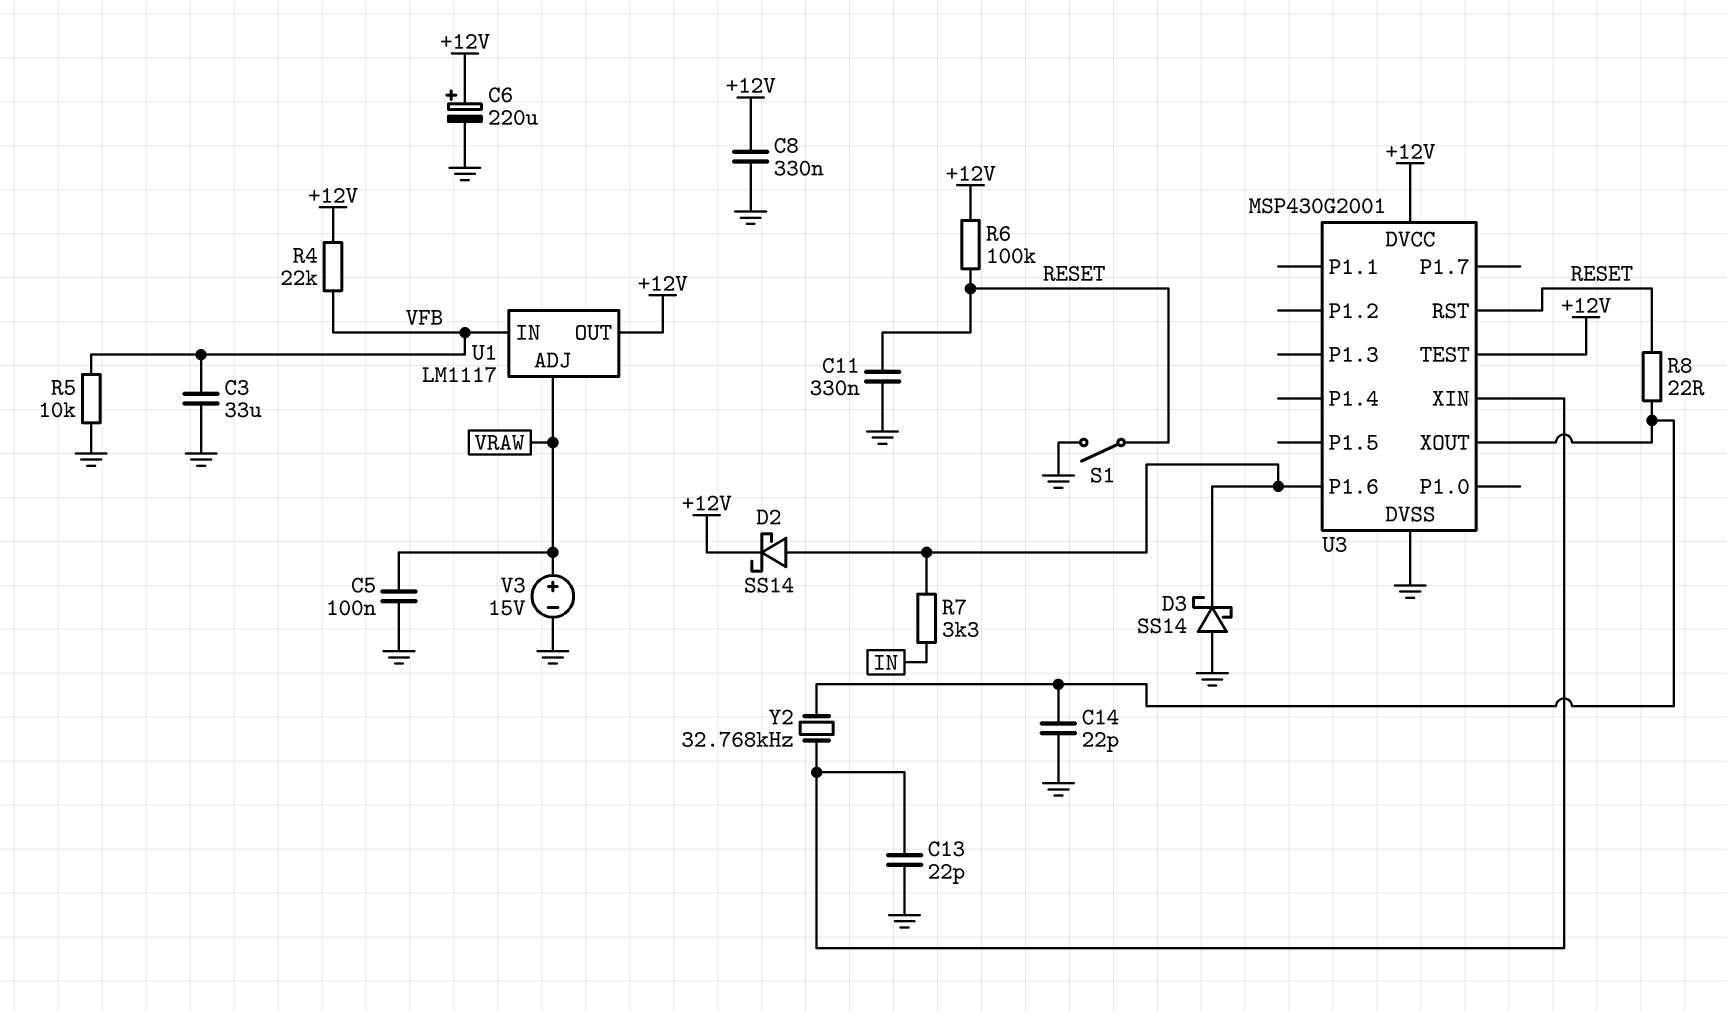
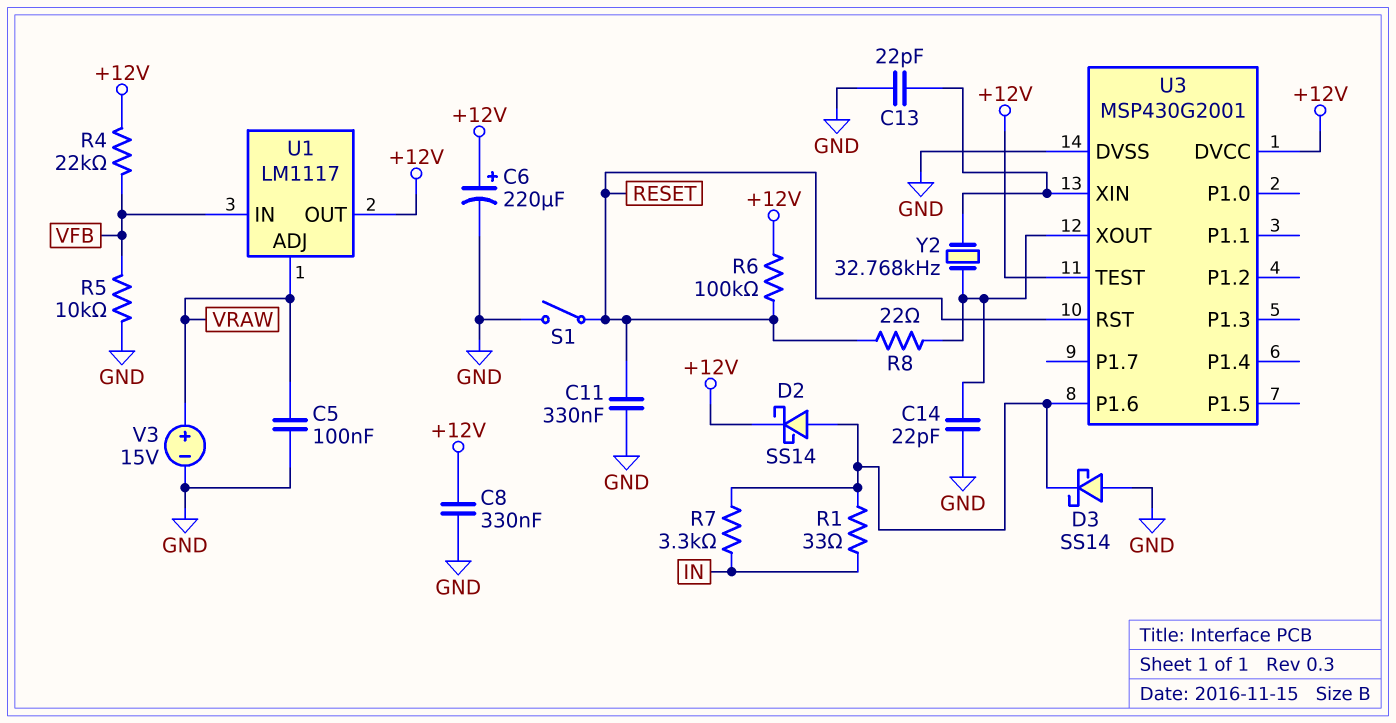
C3: 33uF (GND, VFB) -> none
R1: none -> 33 (IN, U3/P1.6)

